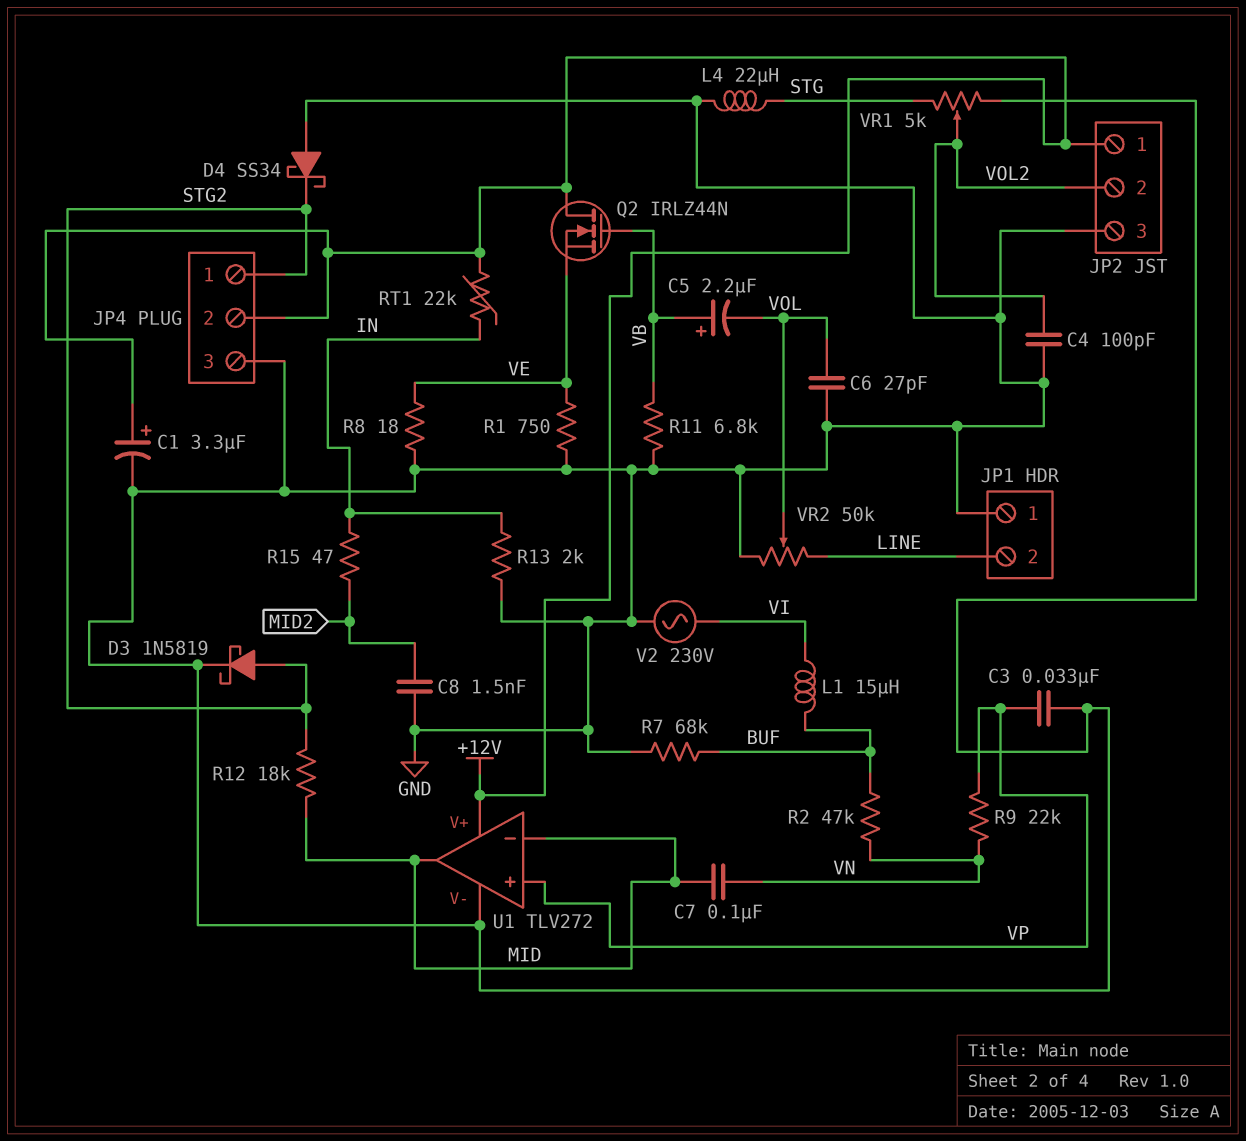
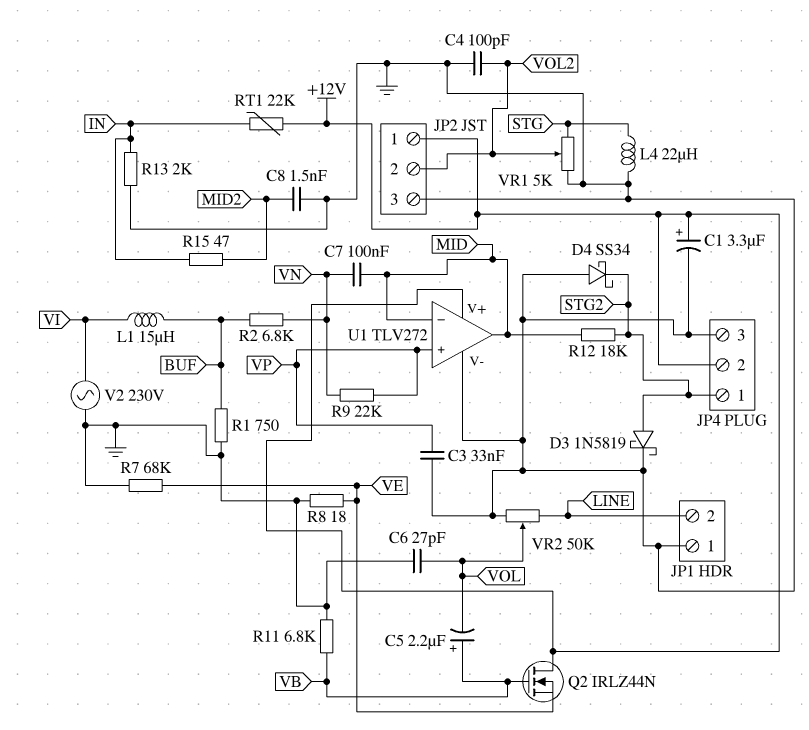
R1: 750 (GND, VE) -> 750 (BUF, GND)
R2: 47k (BUF, VN) -> 6.8k (BUF, VN)
R7: 68k (BUF, GND) -> 68k (GND, VE)

